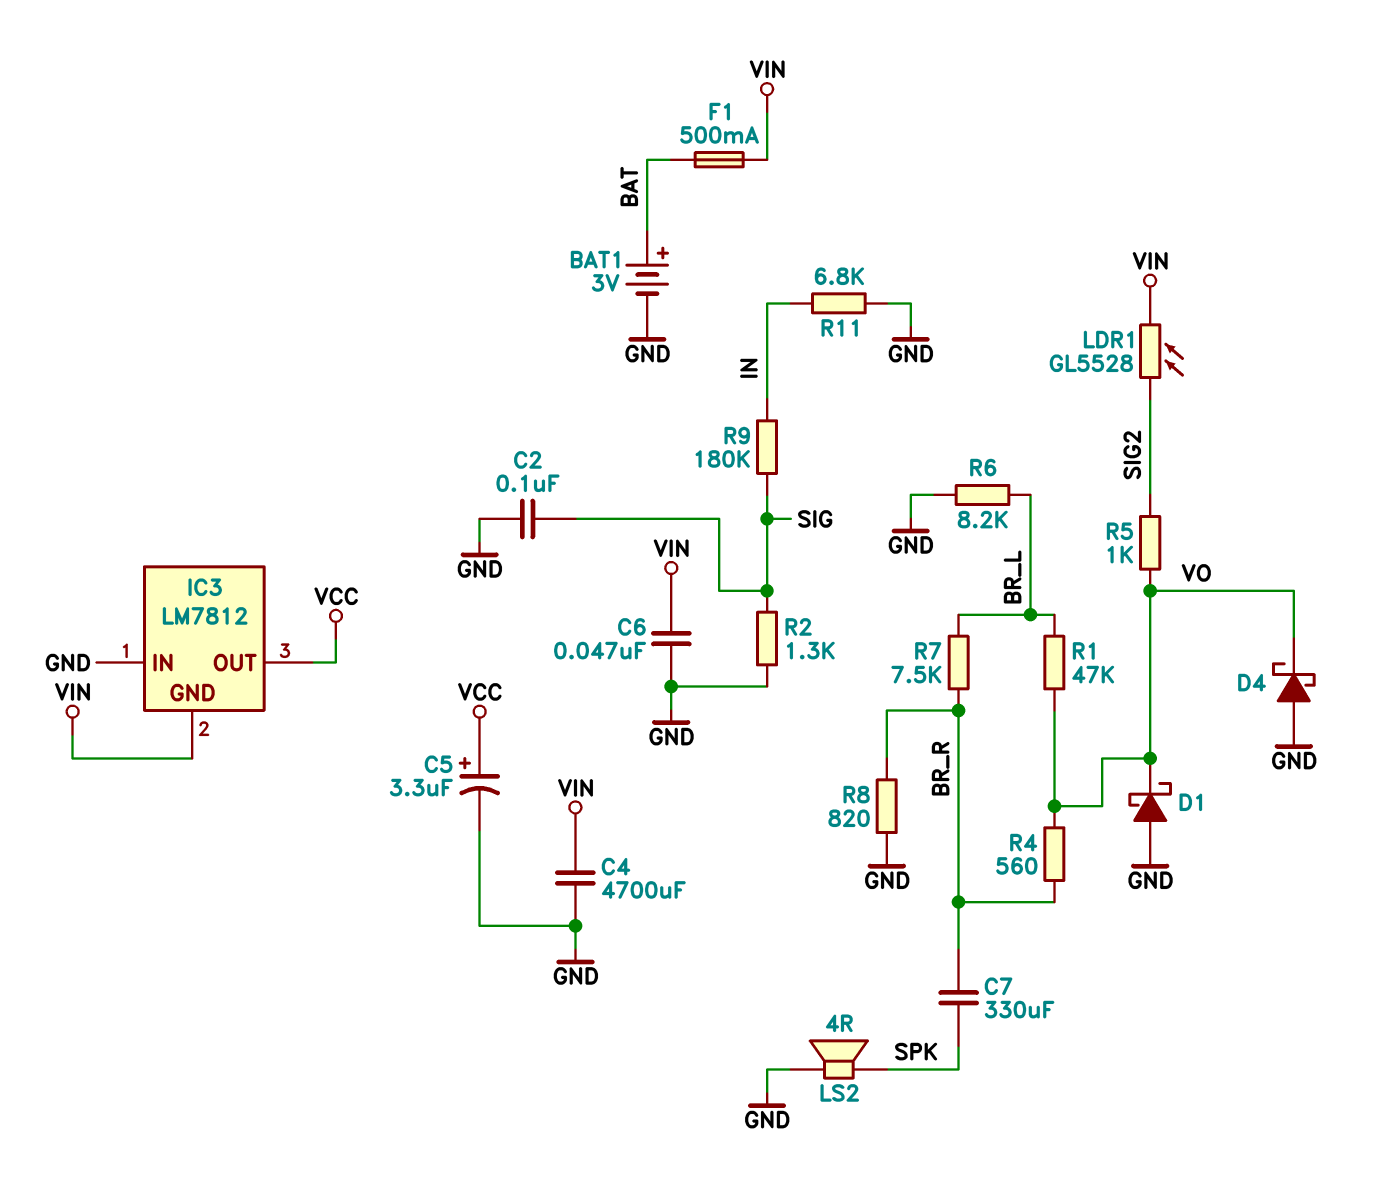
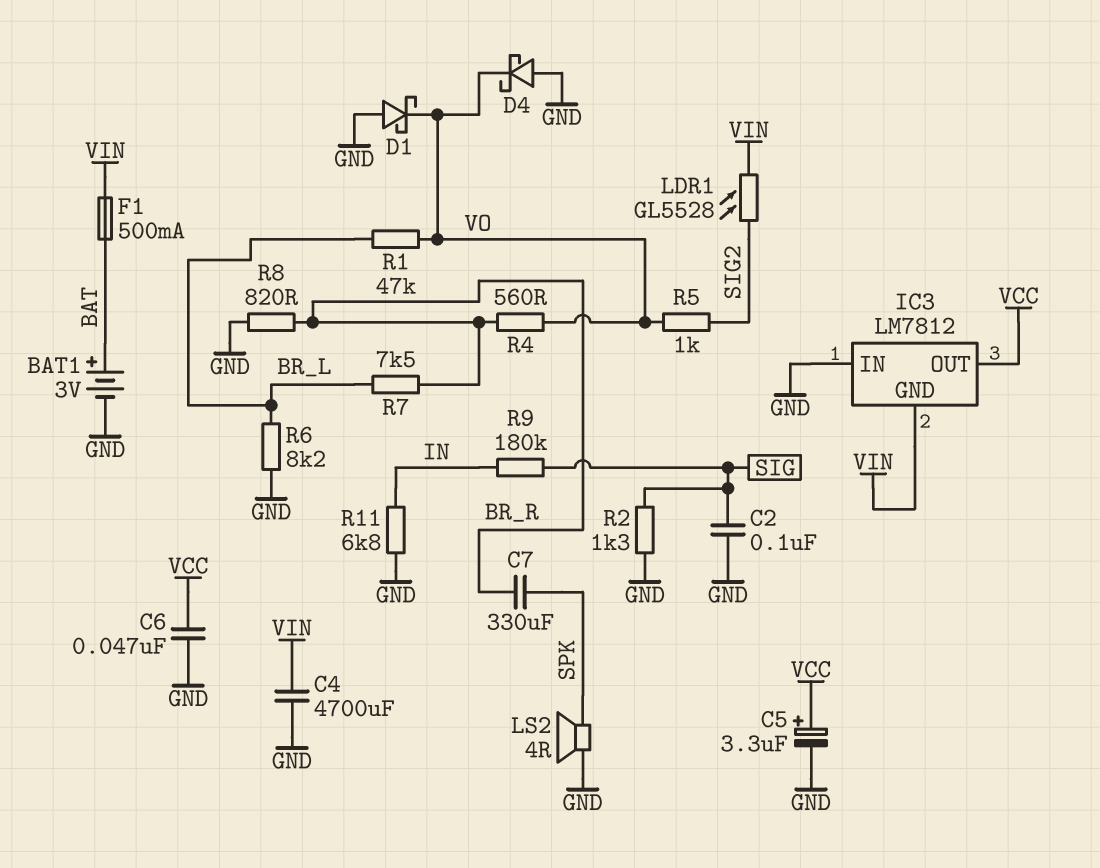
C6: 47nF (GND, VIN) -> 47nF (GND, VCC)

